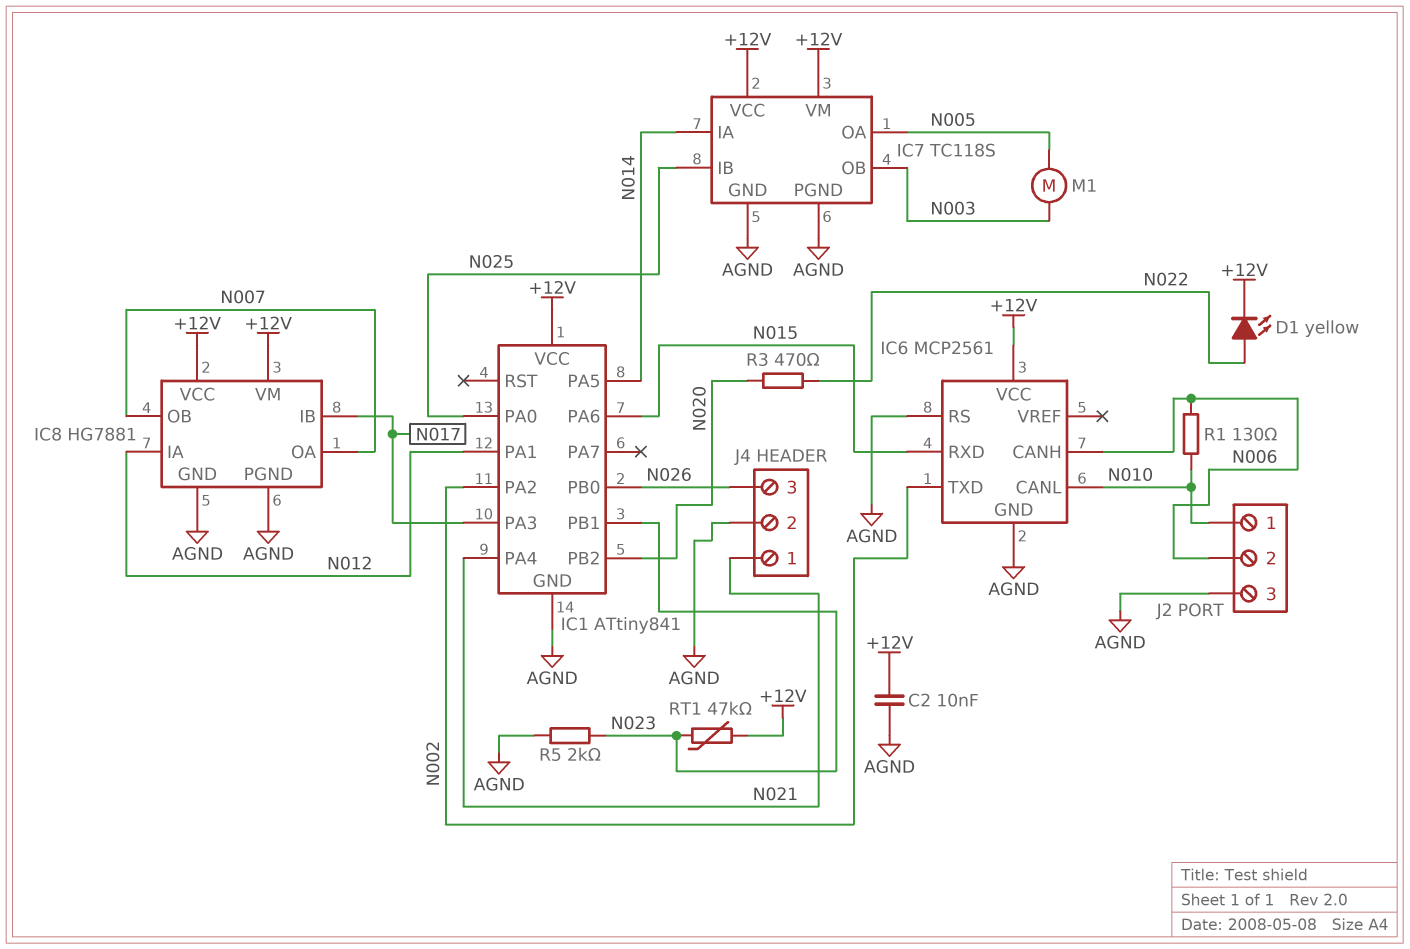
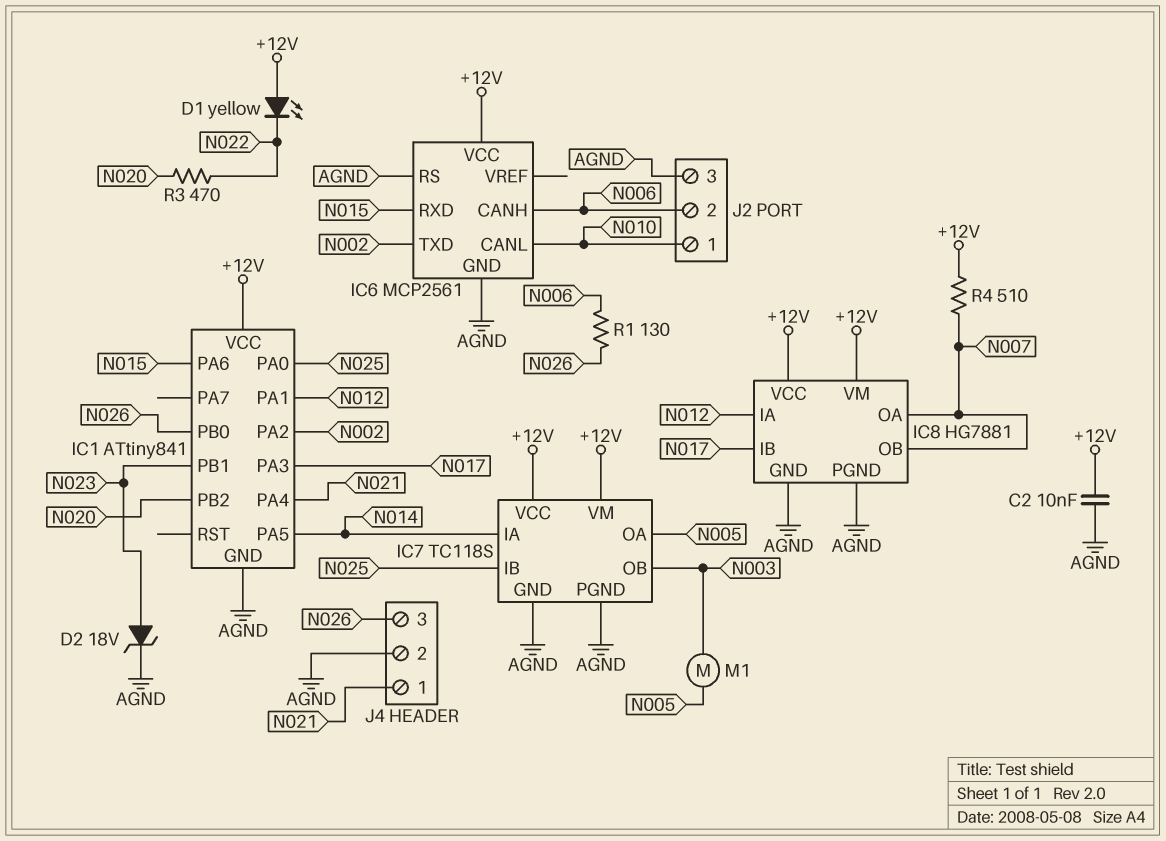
D1: LED yellow (A N022, K +12V) -> LED yellow (A +12V, K N022)
D2: none -> zener 18V (A N023, K AGND)
R1: 130 (N006, N010) -> 130 (N006, N026)
R4: none -> 510 (+12V, N007)
R5: 2k (AGND, N023) -> none
RT1: 47k (+12V, N023) -> none

